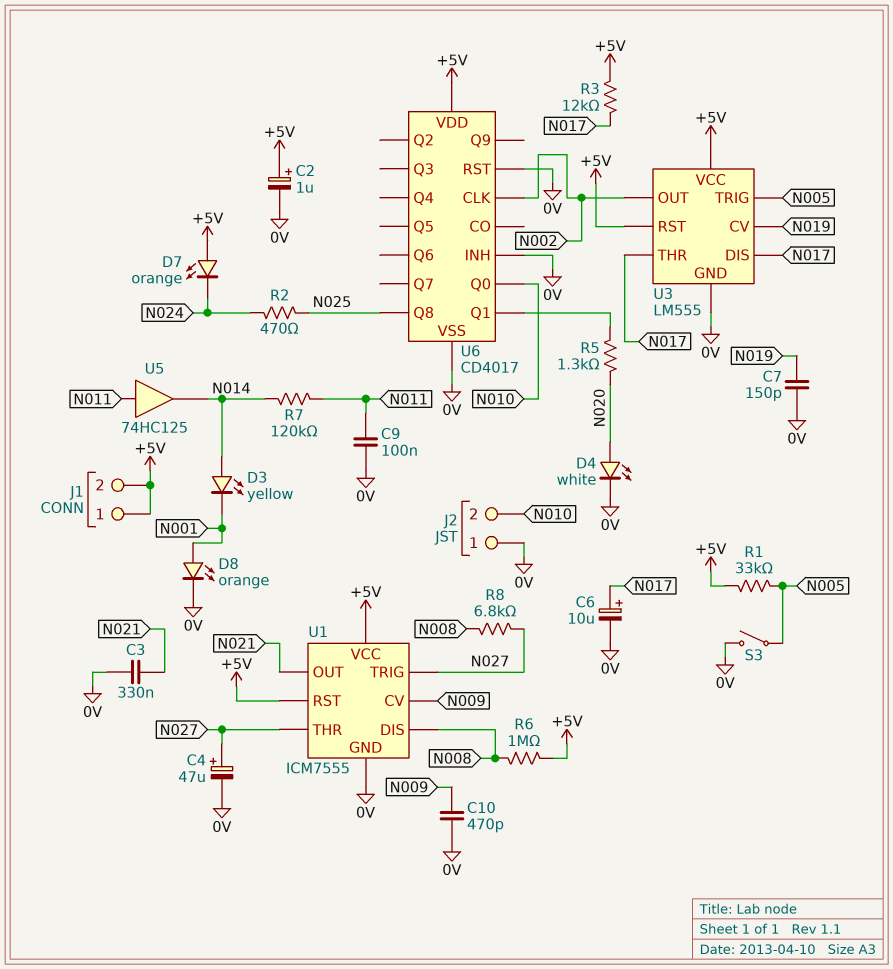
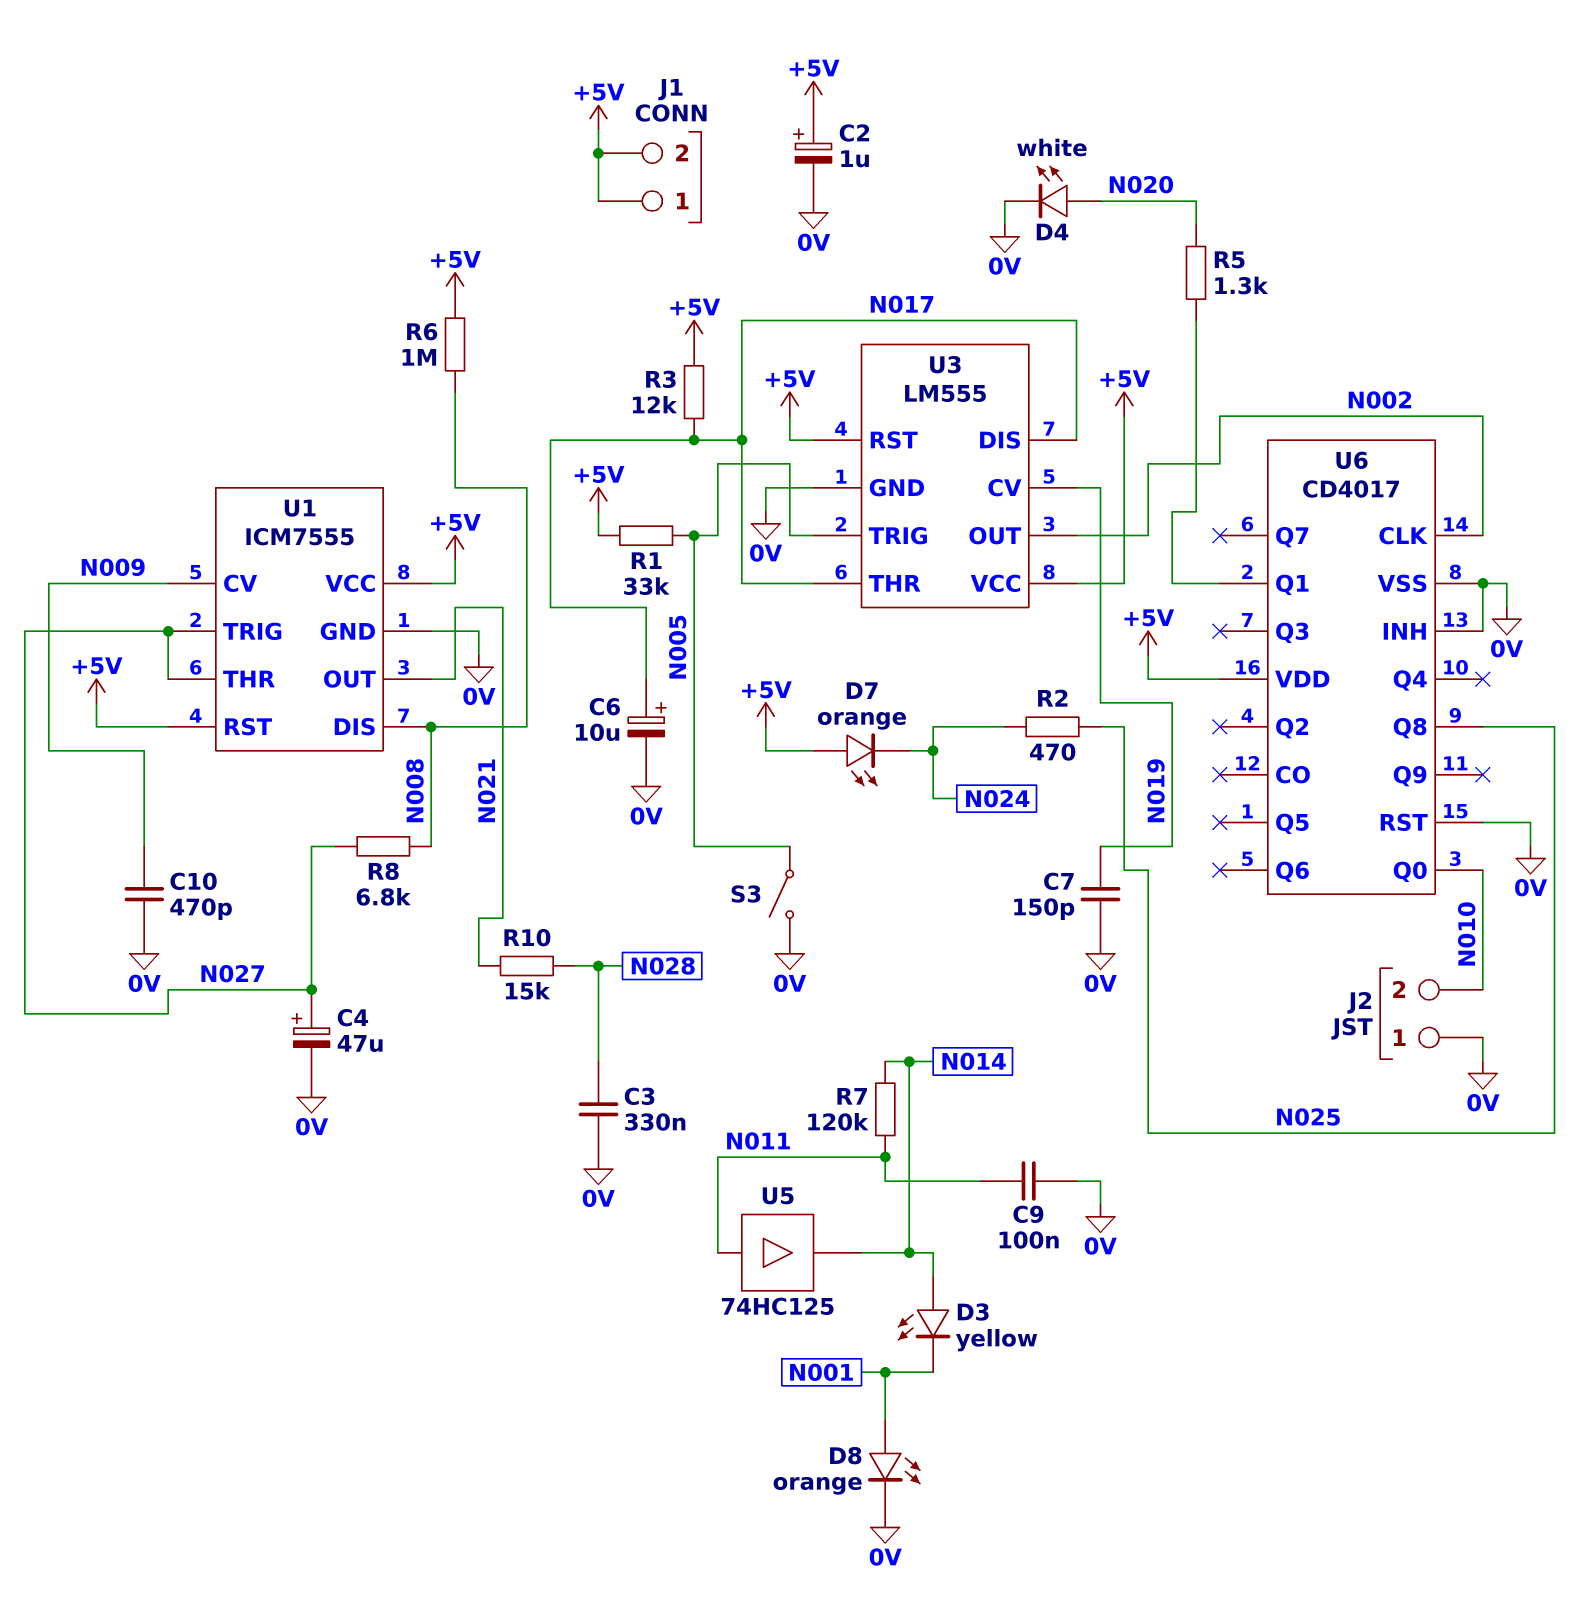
C3: 330nF (0V, N021) -> 330nF (0V, N028)
R10: none -> 15k (N021, N028)

